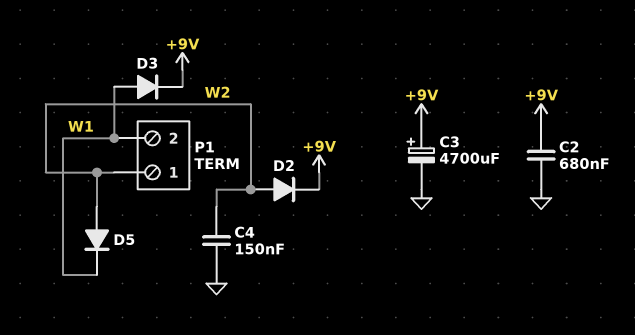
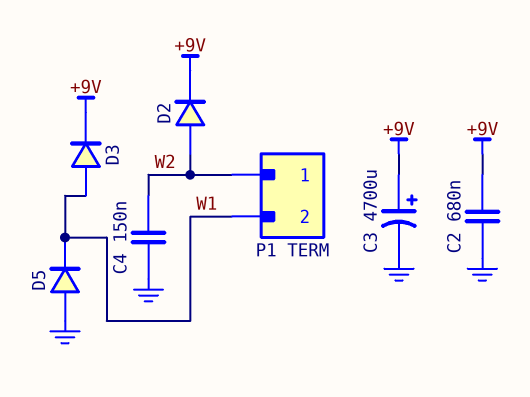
D5: diode (A W2, K W1) -> diode (A GND, K W1)

